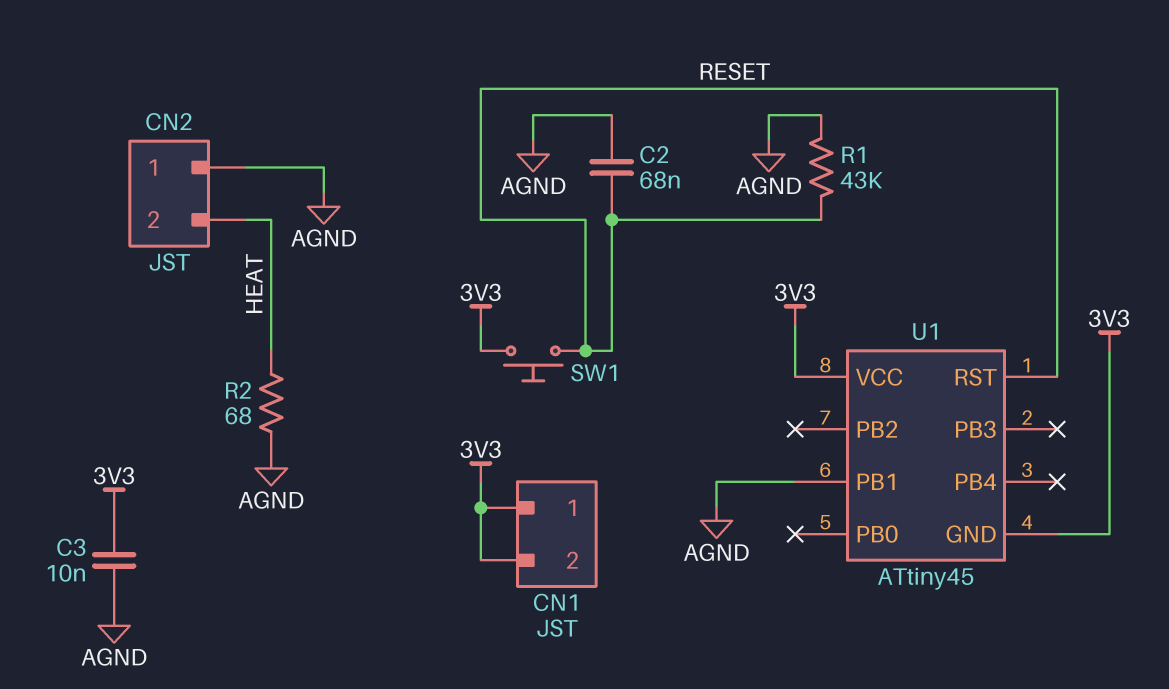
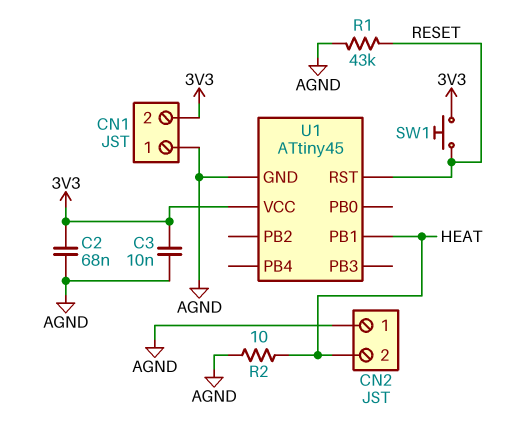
C2: 68nF (AGND, RESET) -> 68nF (3V3, AGND)
CN1 pin 1: 3V3 -> AGND
R2: 68 (AGND, HEAT) -> 10 (AGND, HEAT)
U1 pin GND: 3V3 -> AGND
U1 pin PB1: AGND -> HEAT

